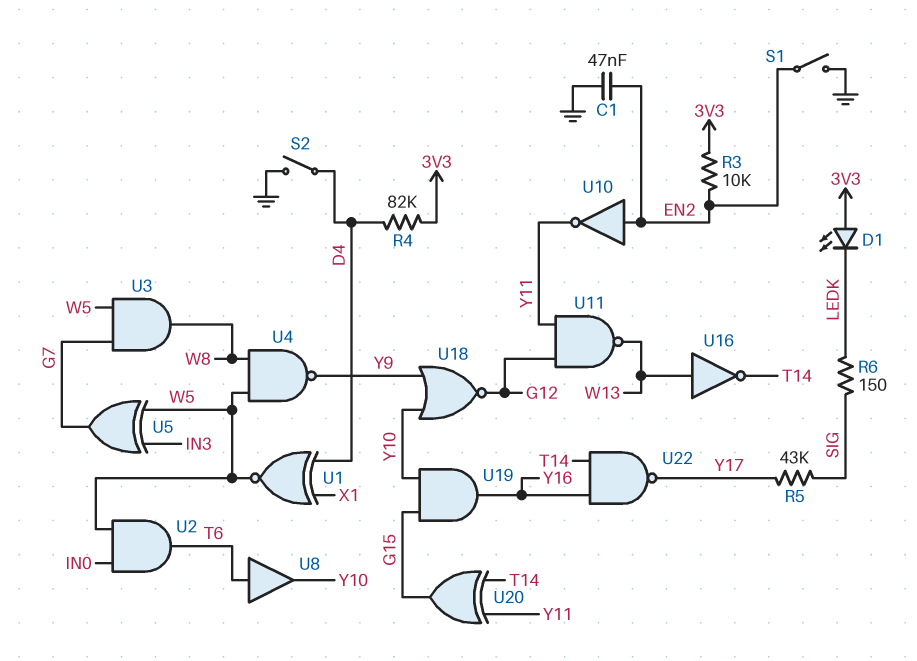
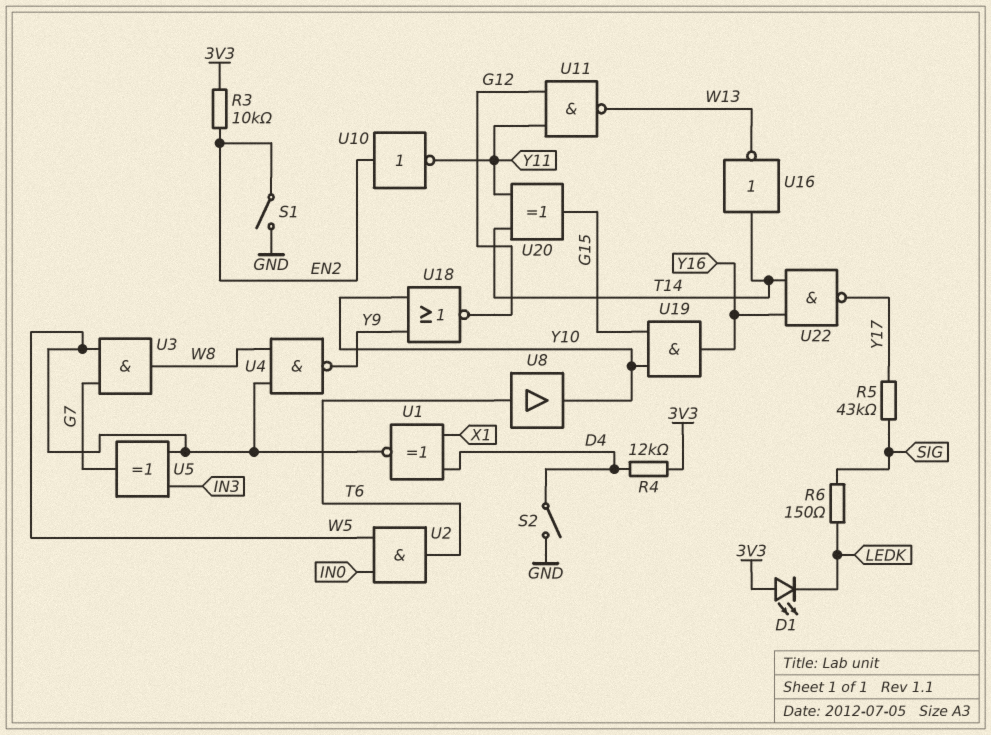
C1: 47nF (EN2, GND) -> none
R4: 82k (3V3, D4) -> 12k (3V3, D4)
U16: NOT (in W13, out T14) -> NOT (in T14, out W13)

